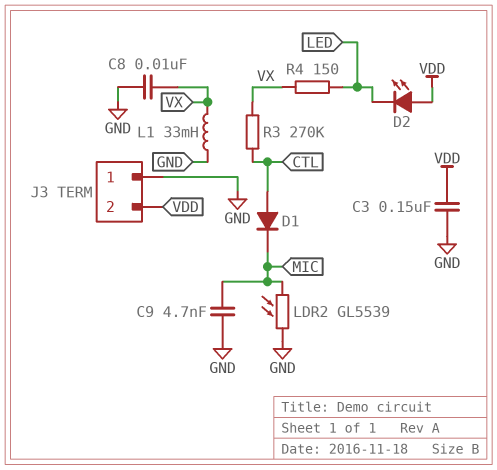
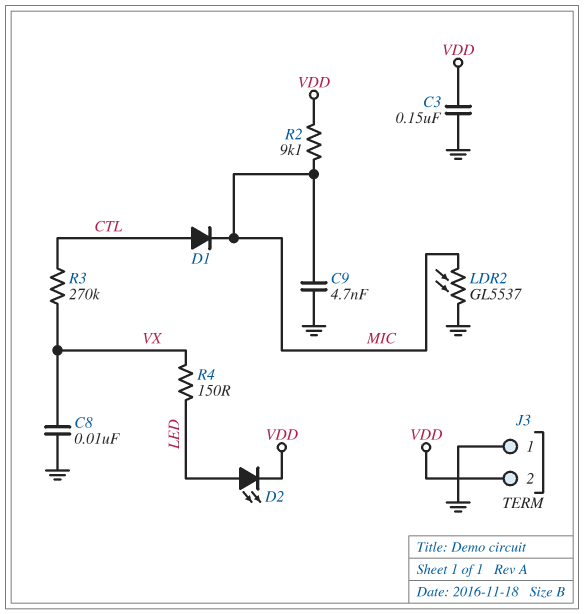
D2: LED (A VDD, K LED) -> LED (A LED, K VDD)
L1: 33mH (GND, VX) -> none
LDR2: GL5539 (GND, MIC) -> GL5537 (GND, MIC)
R2: none -> 9.1k (MIC, VDD)

